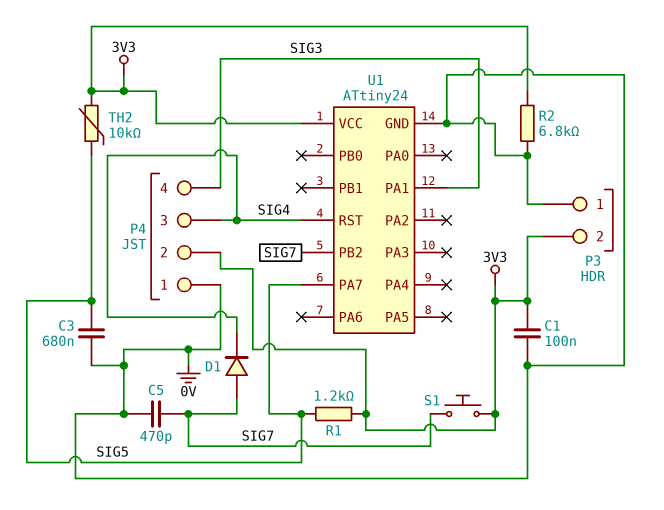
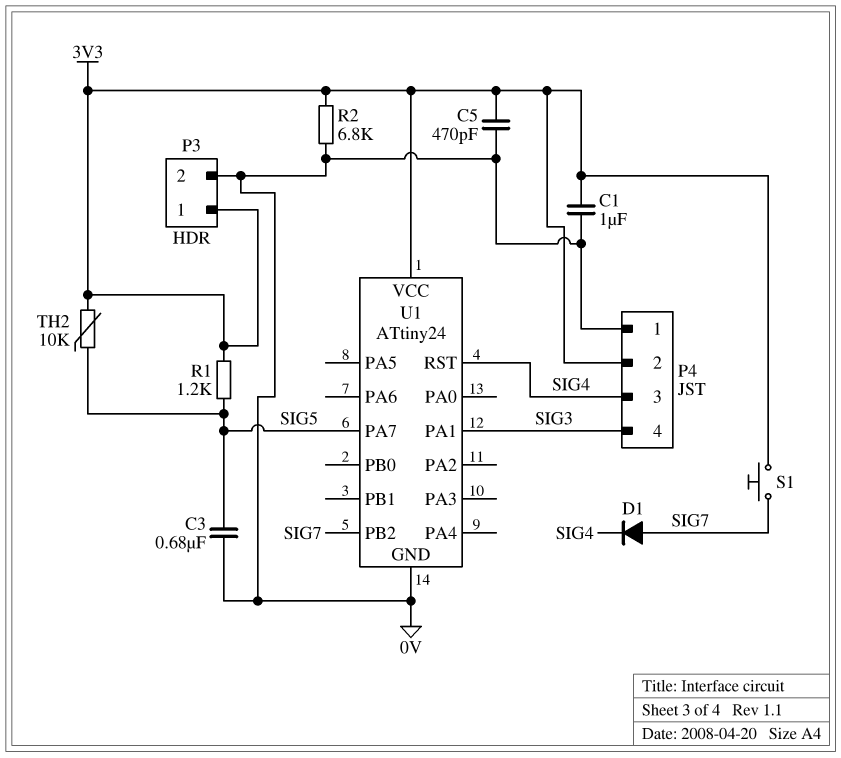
C1: 100nF (0V, 3V3) -> 1uF (0V, 3V3)
C5: 470pF (0V, SIG7) -> 470pF (0V, 3V3)
P3 pin 1: 0V -> 3V3
P3 pin 2: 3V3 -> 0V

